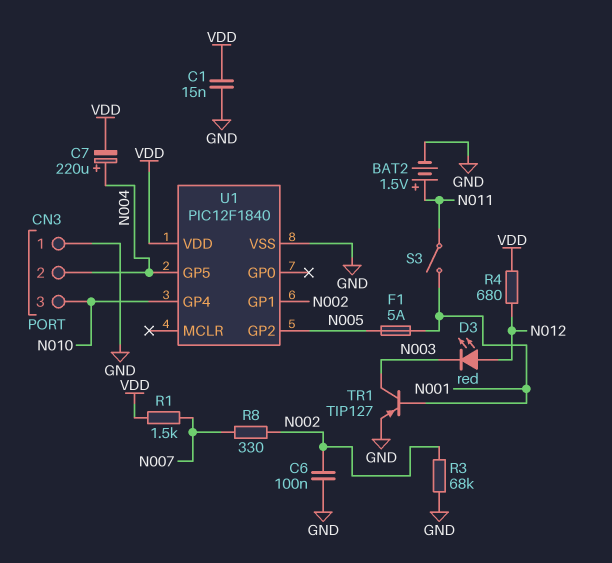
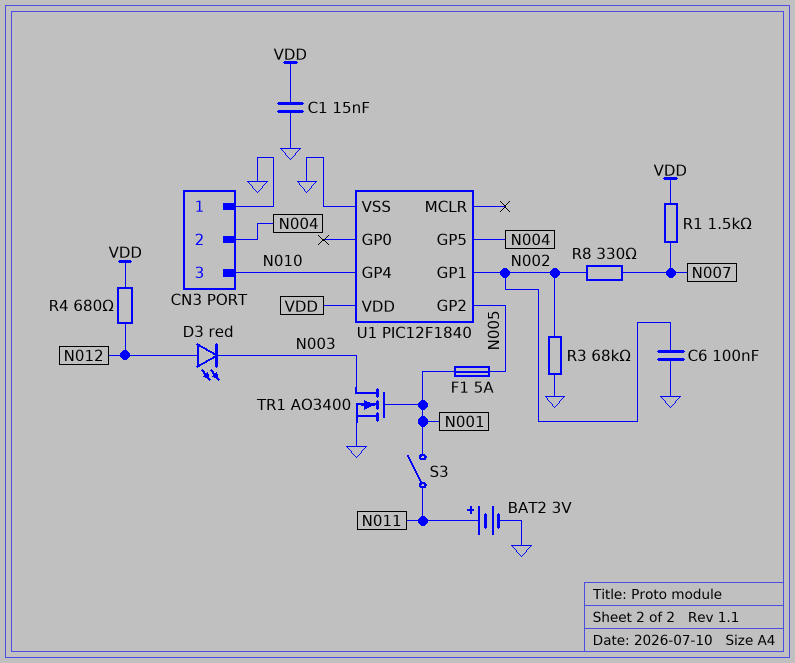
BAT2: 1.5V (plus N011, minus GND) -> 3V (plus N011, minus GND)
C7: 220uF (plus N004, minus VDD) -> none
TR1: PNP TIP127 (B N001, C N003, E GND) -> NMOS AO3400 (G N001, D N003, S GND)

